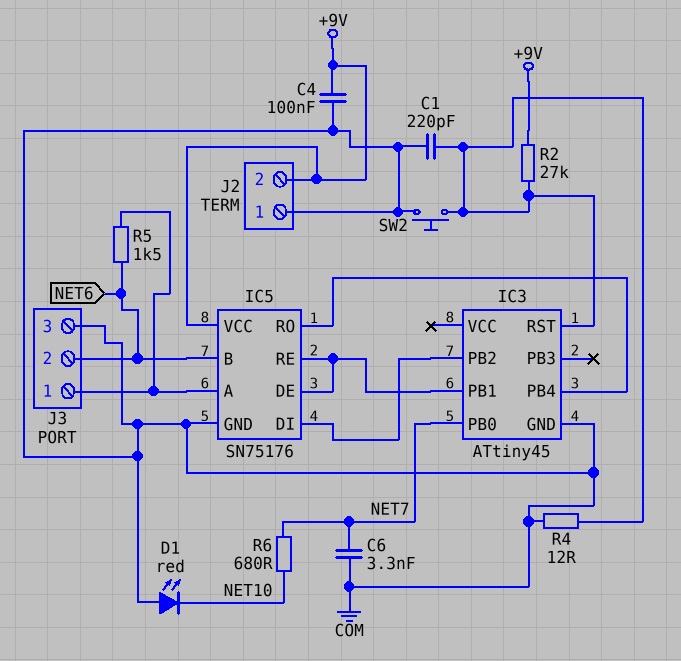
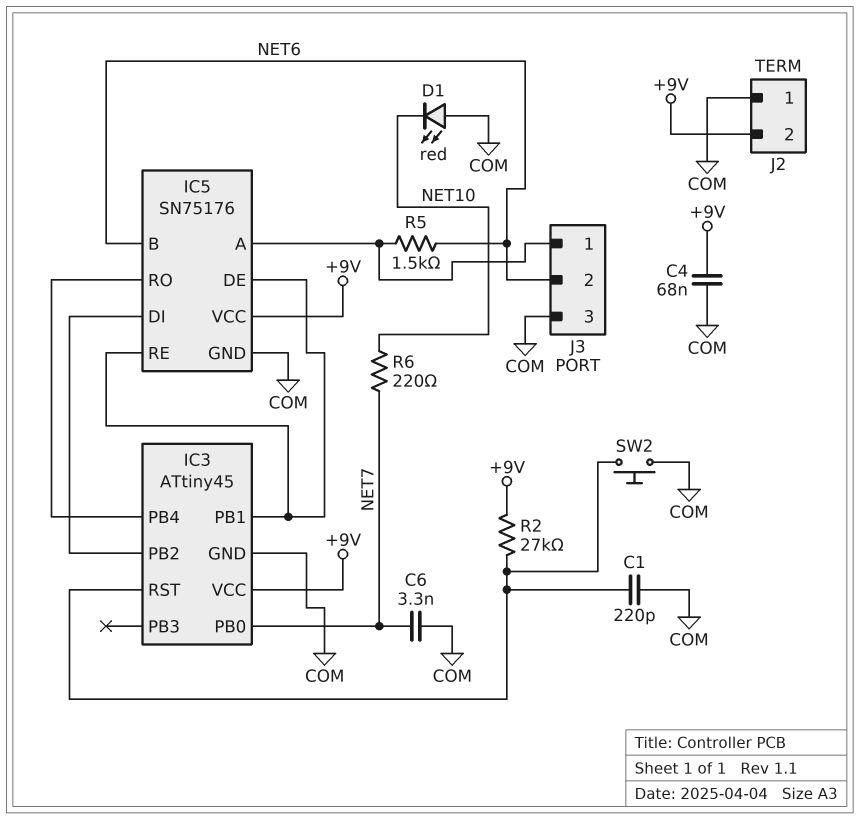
C4: 100nF (+9V, COM) -> 68nF (+9V, COM)
IC3 pin VCC: none -> +9V
R4: 12 (COM, IC3/RST) -> none
R6: 680 (NET7, NET10) -> 220 (NET7, NET10)

